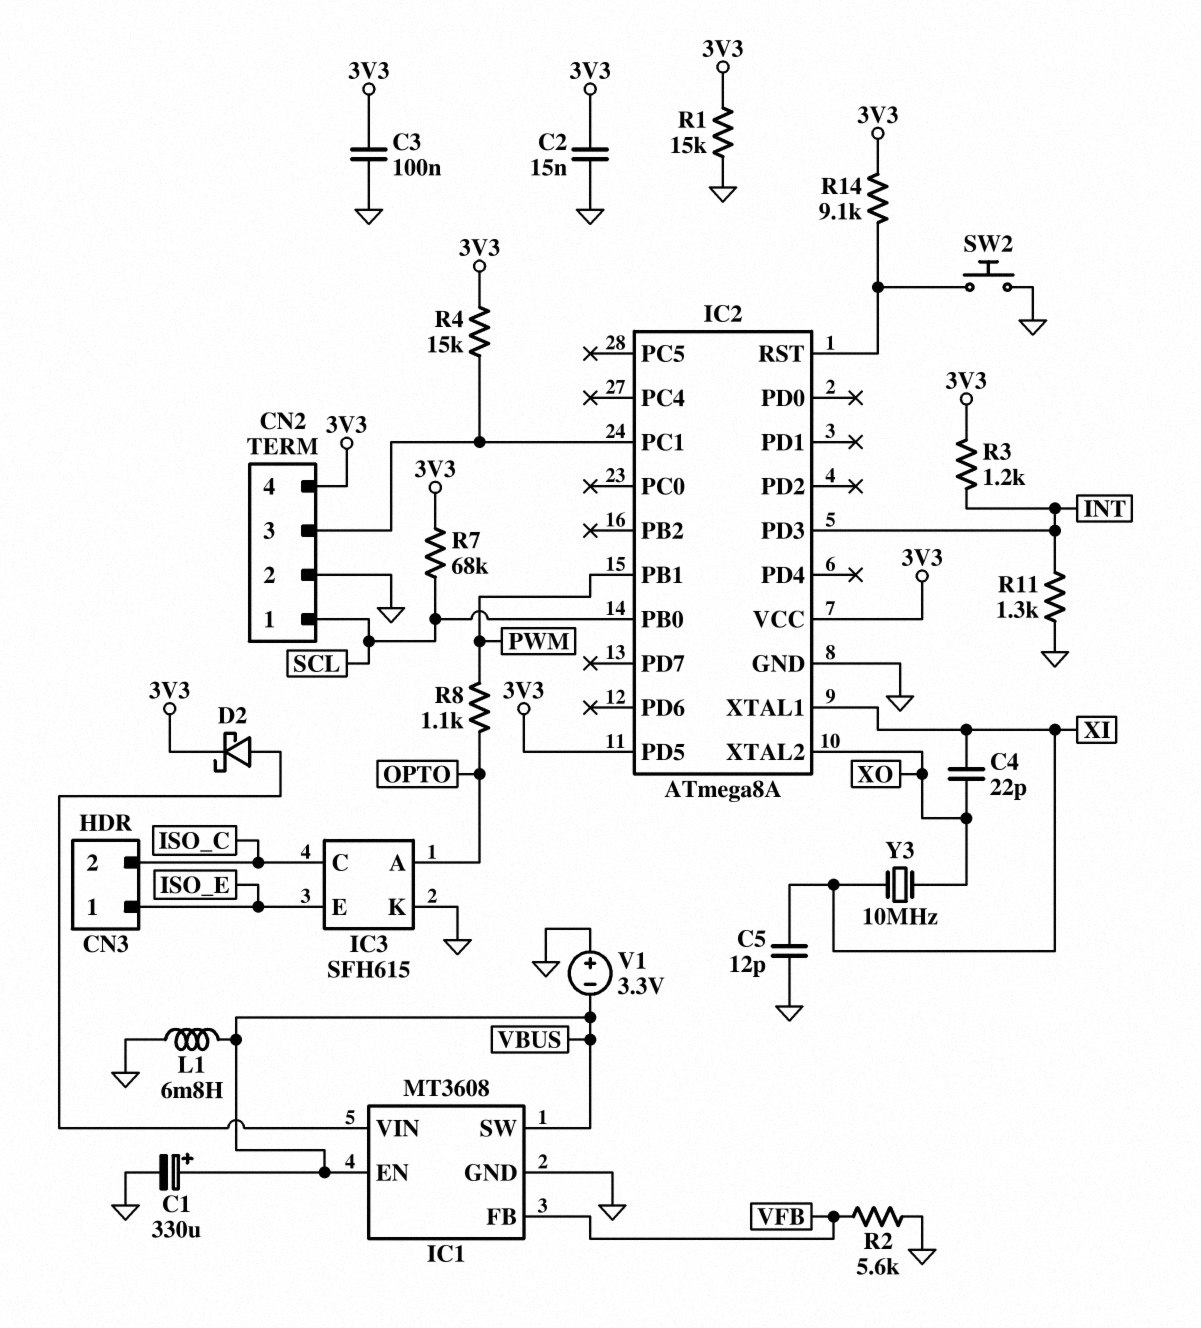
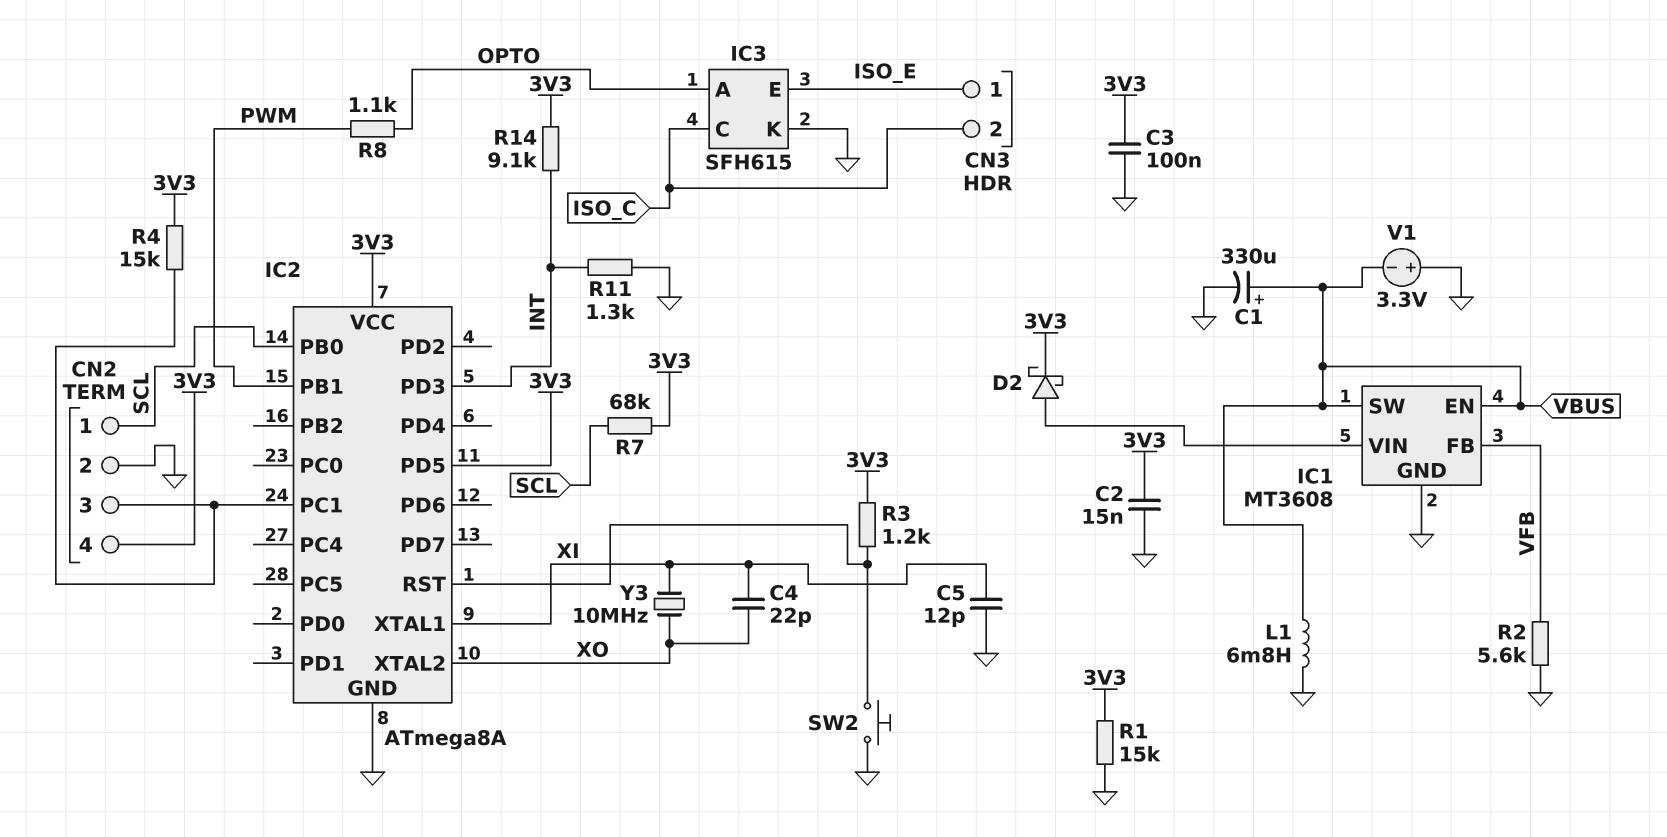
R3: 1.2k (3V3, INT) -> 1.2k (3V3, IC2/RST)
R14: 9.1k (3V3, IC2/RST) -> 9.1k (3V3, INT)

